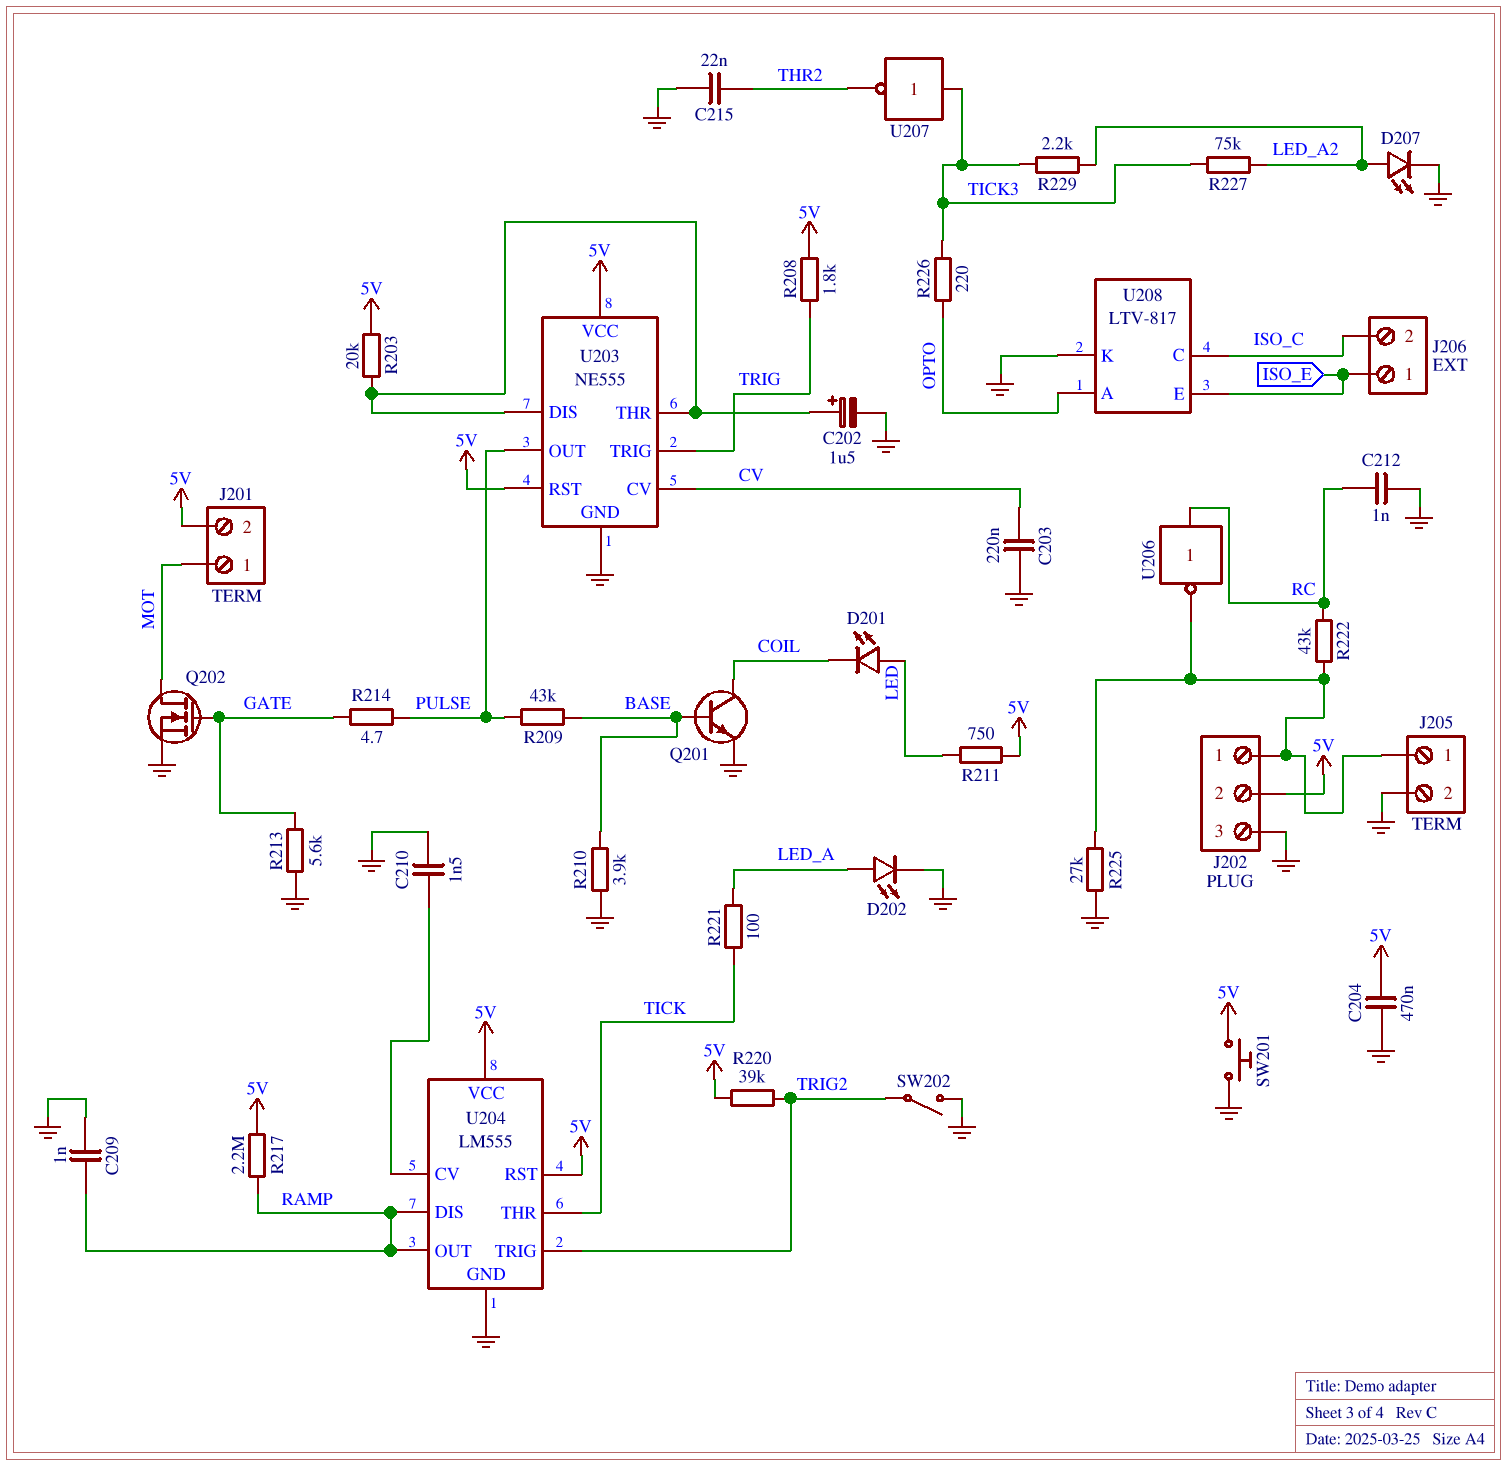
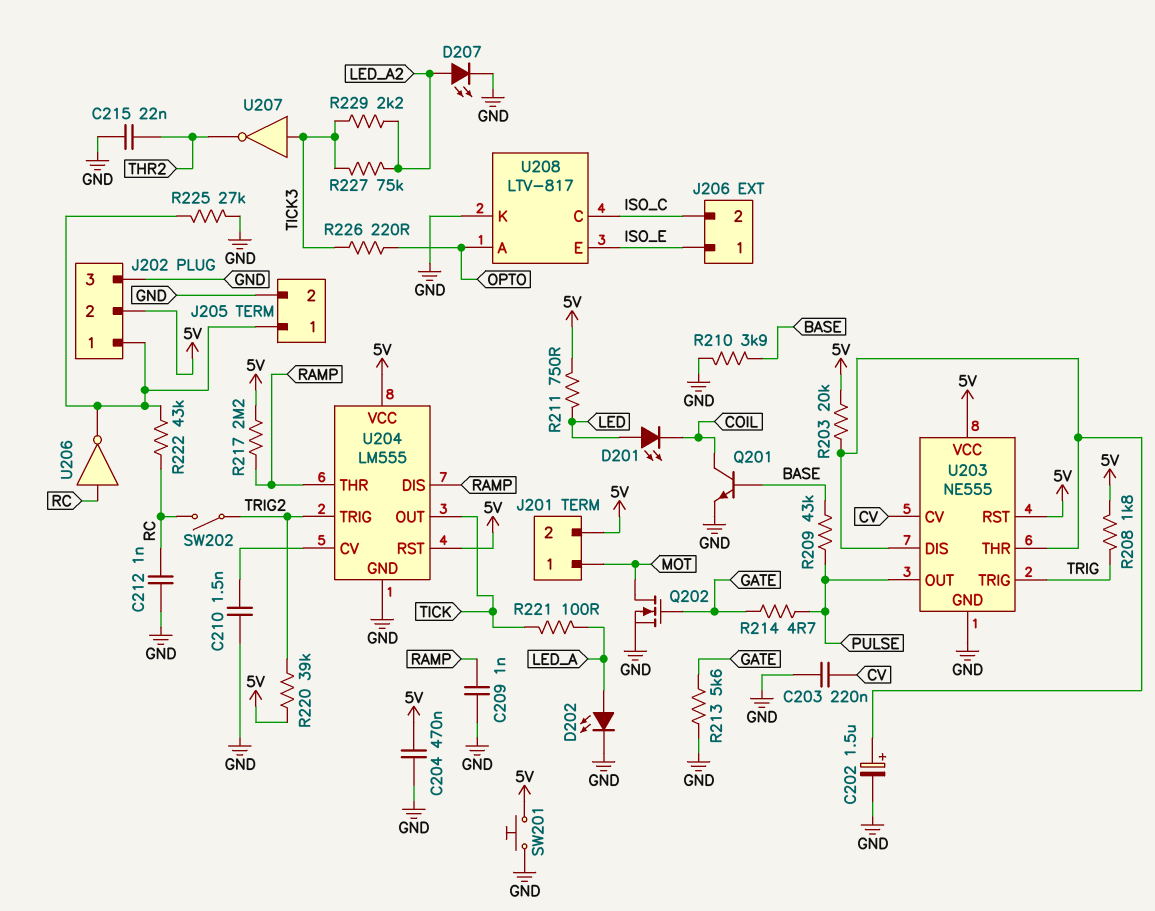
SW202: switch (GND, TRIG2) -> switch (RC, TRIG2)
U204 pin OUT: RAMP -> TICK
U204 pin THR: TICK -> RAMP

